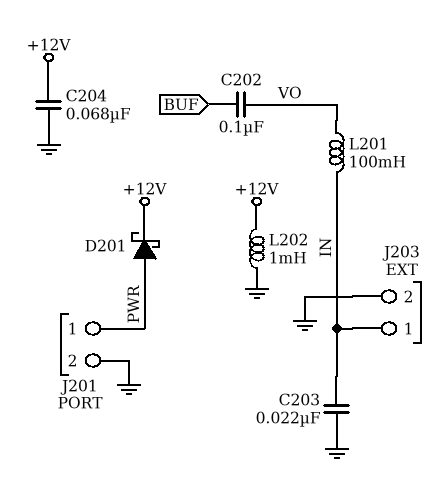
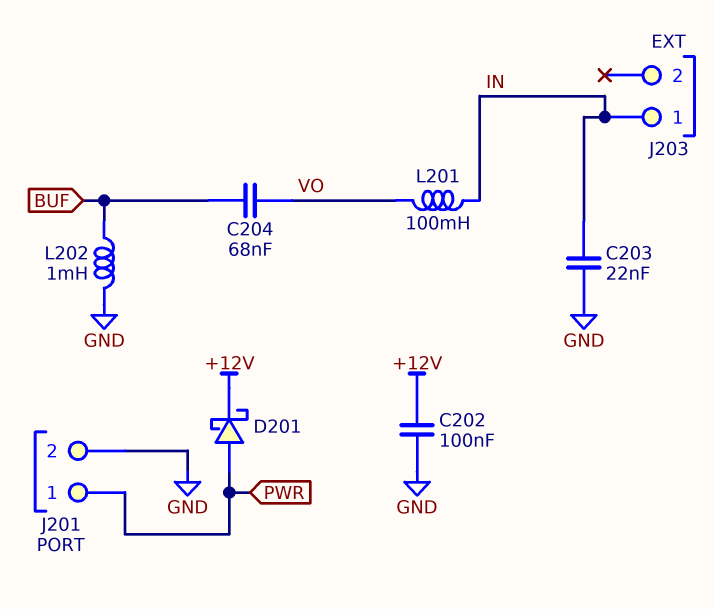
C202: 100nF (BUF, VO) -> 100nF (+12V, GND)
C204: 68nF (+12V, GND) -> 68nF (BUF, VO)
J203 pin 2: GND -> none
L202: 1mH (+12V, GND) -> 1mH (BUF, GND)

